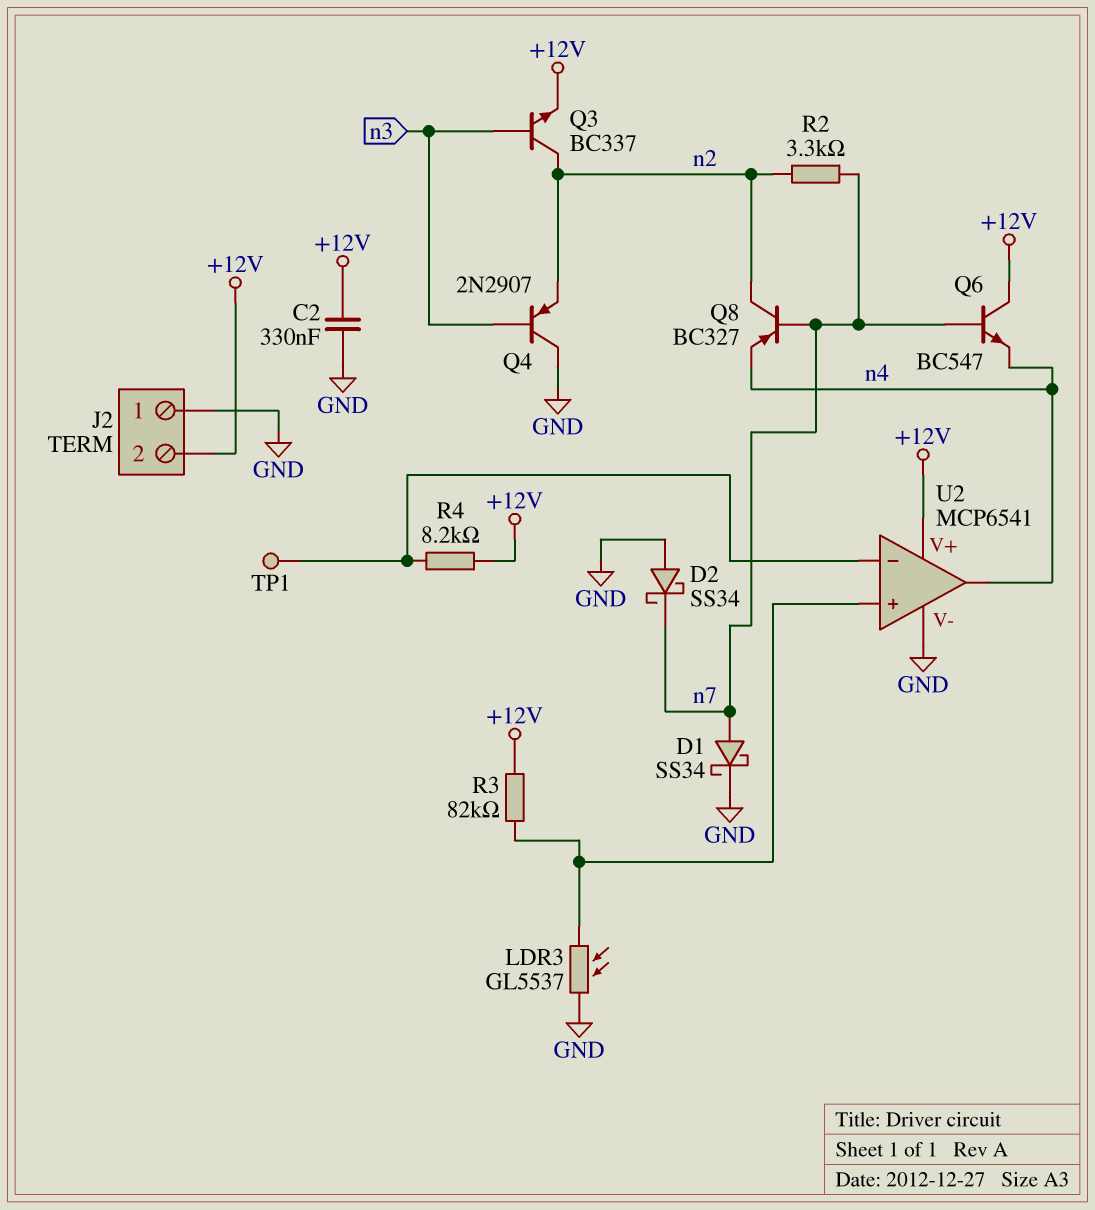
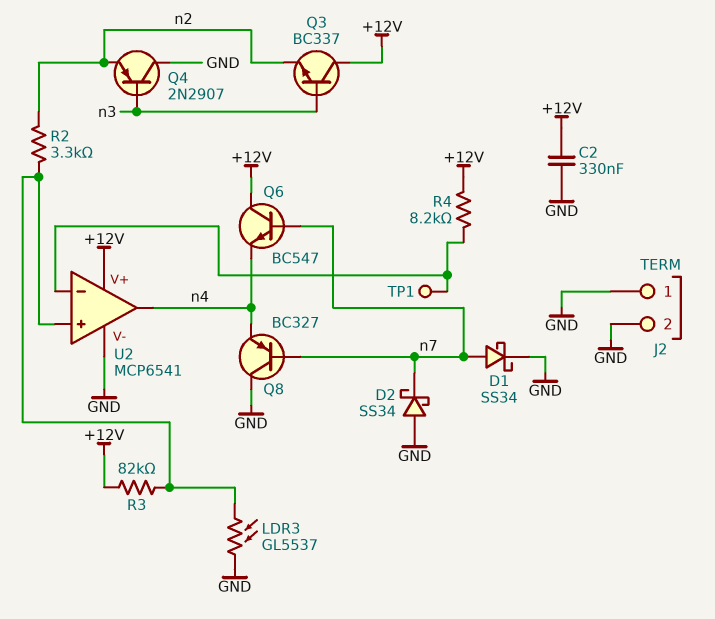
J2 pin 2: +12V -> GND
Q3: NPN BC337 (B n3, C n2, E +12V) -> NPN BC337 (B n3, C +12V, E n2)
Q8: PNP BC327 (B n7, C n2, E n4) -> PNP BC327 (B n7, C GND, E n4)
R2: 3.3k (n2, n7) -> 3.3k (U2/in+, n2)

